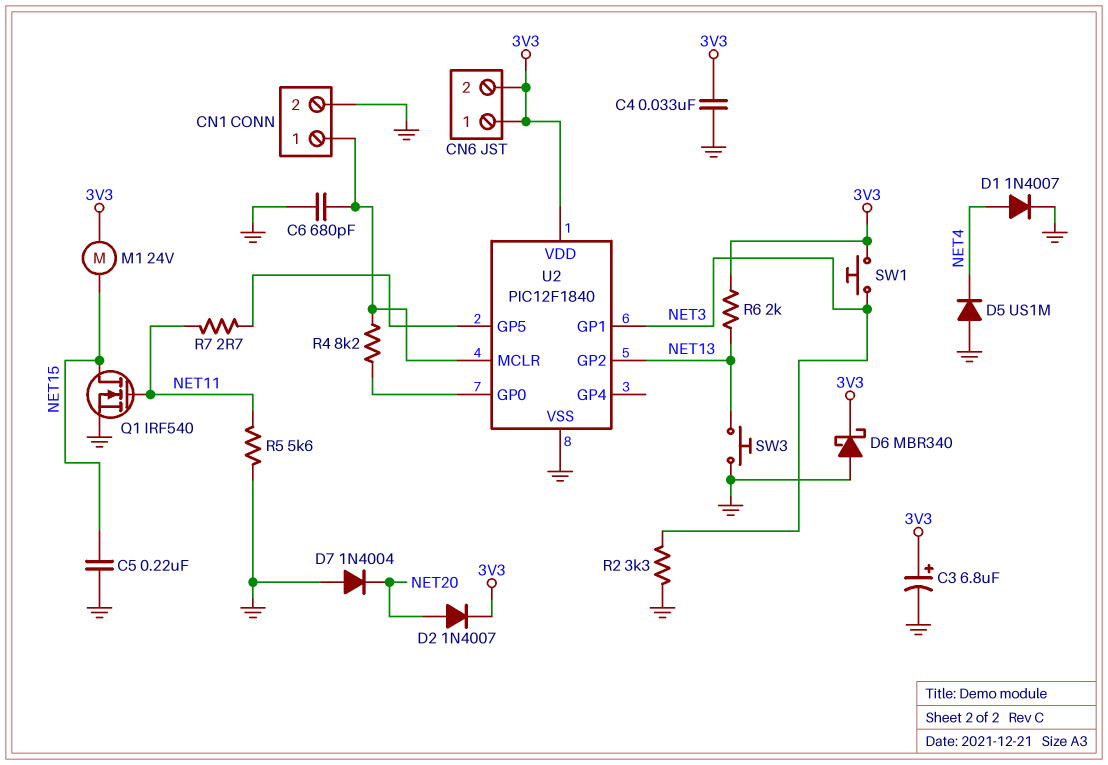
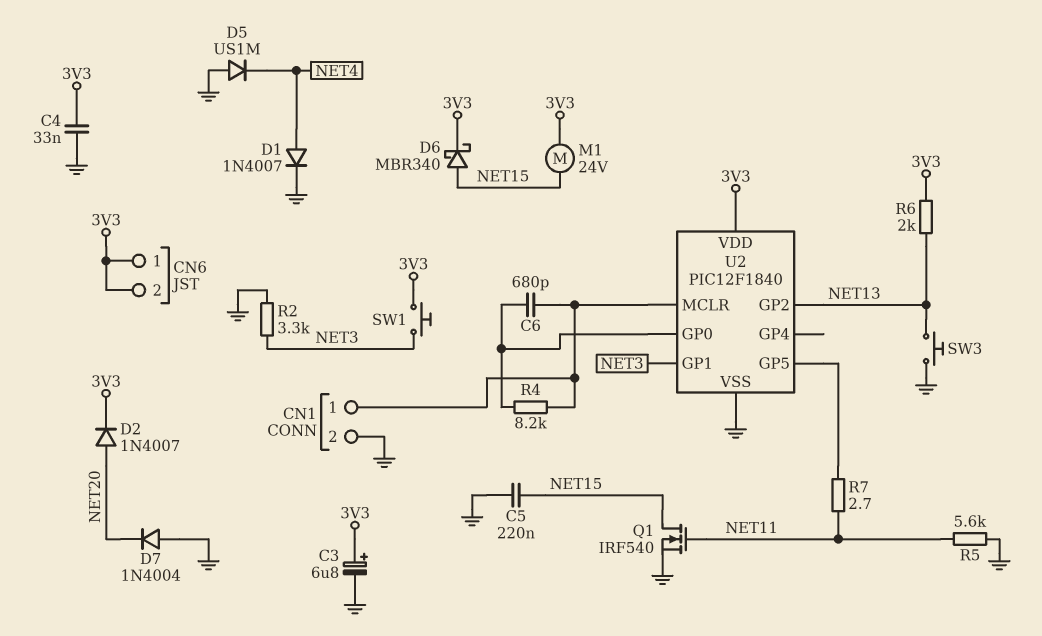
C6: 680pF (CN1/1, GND) -> 680pF (CN1/1, U2/GP0)
D6: schottky MBR340 (A GND, K 3V3) -> schottky MBR340 (A NET15, K 3V3)

